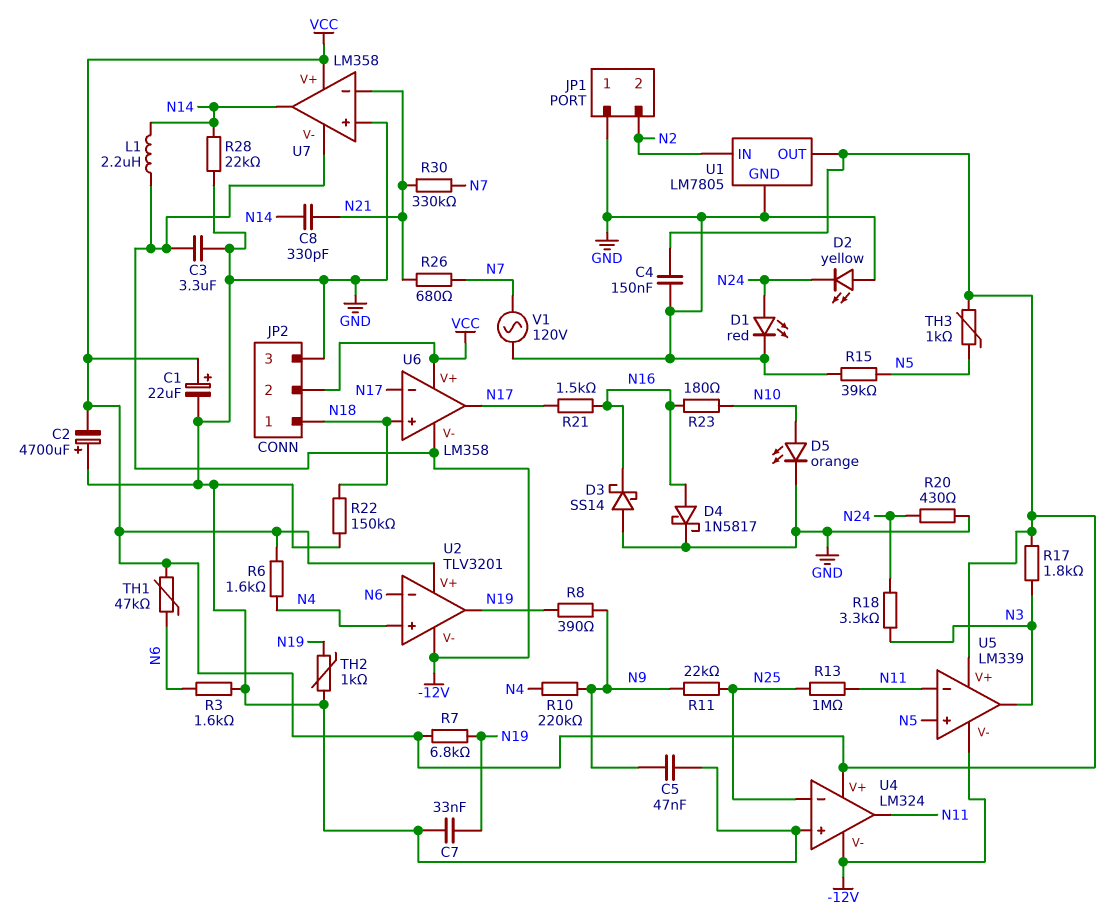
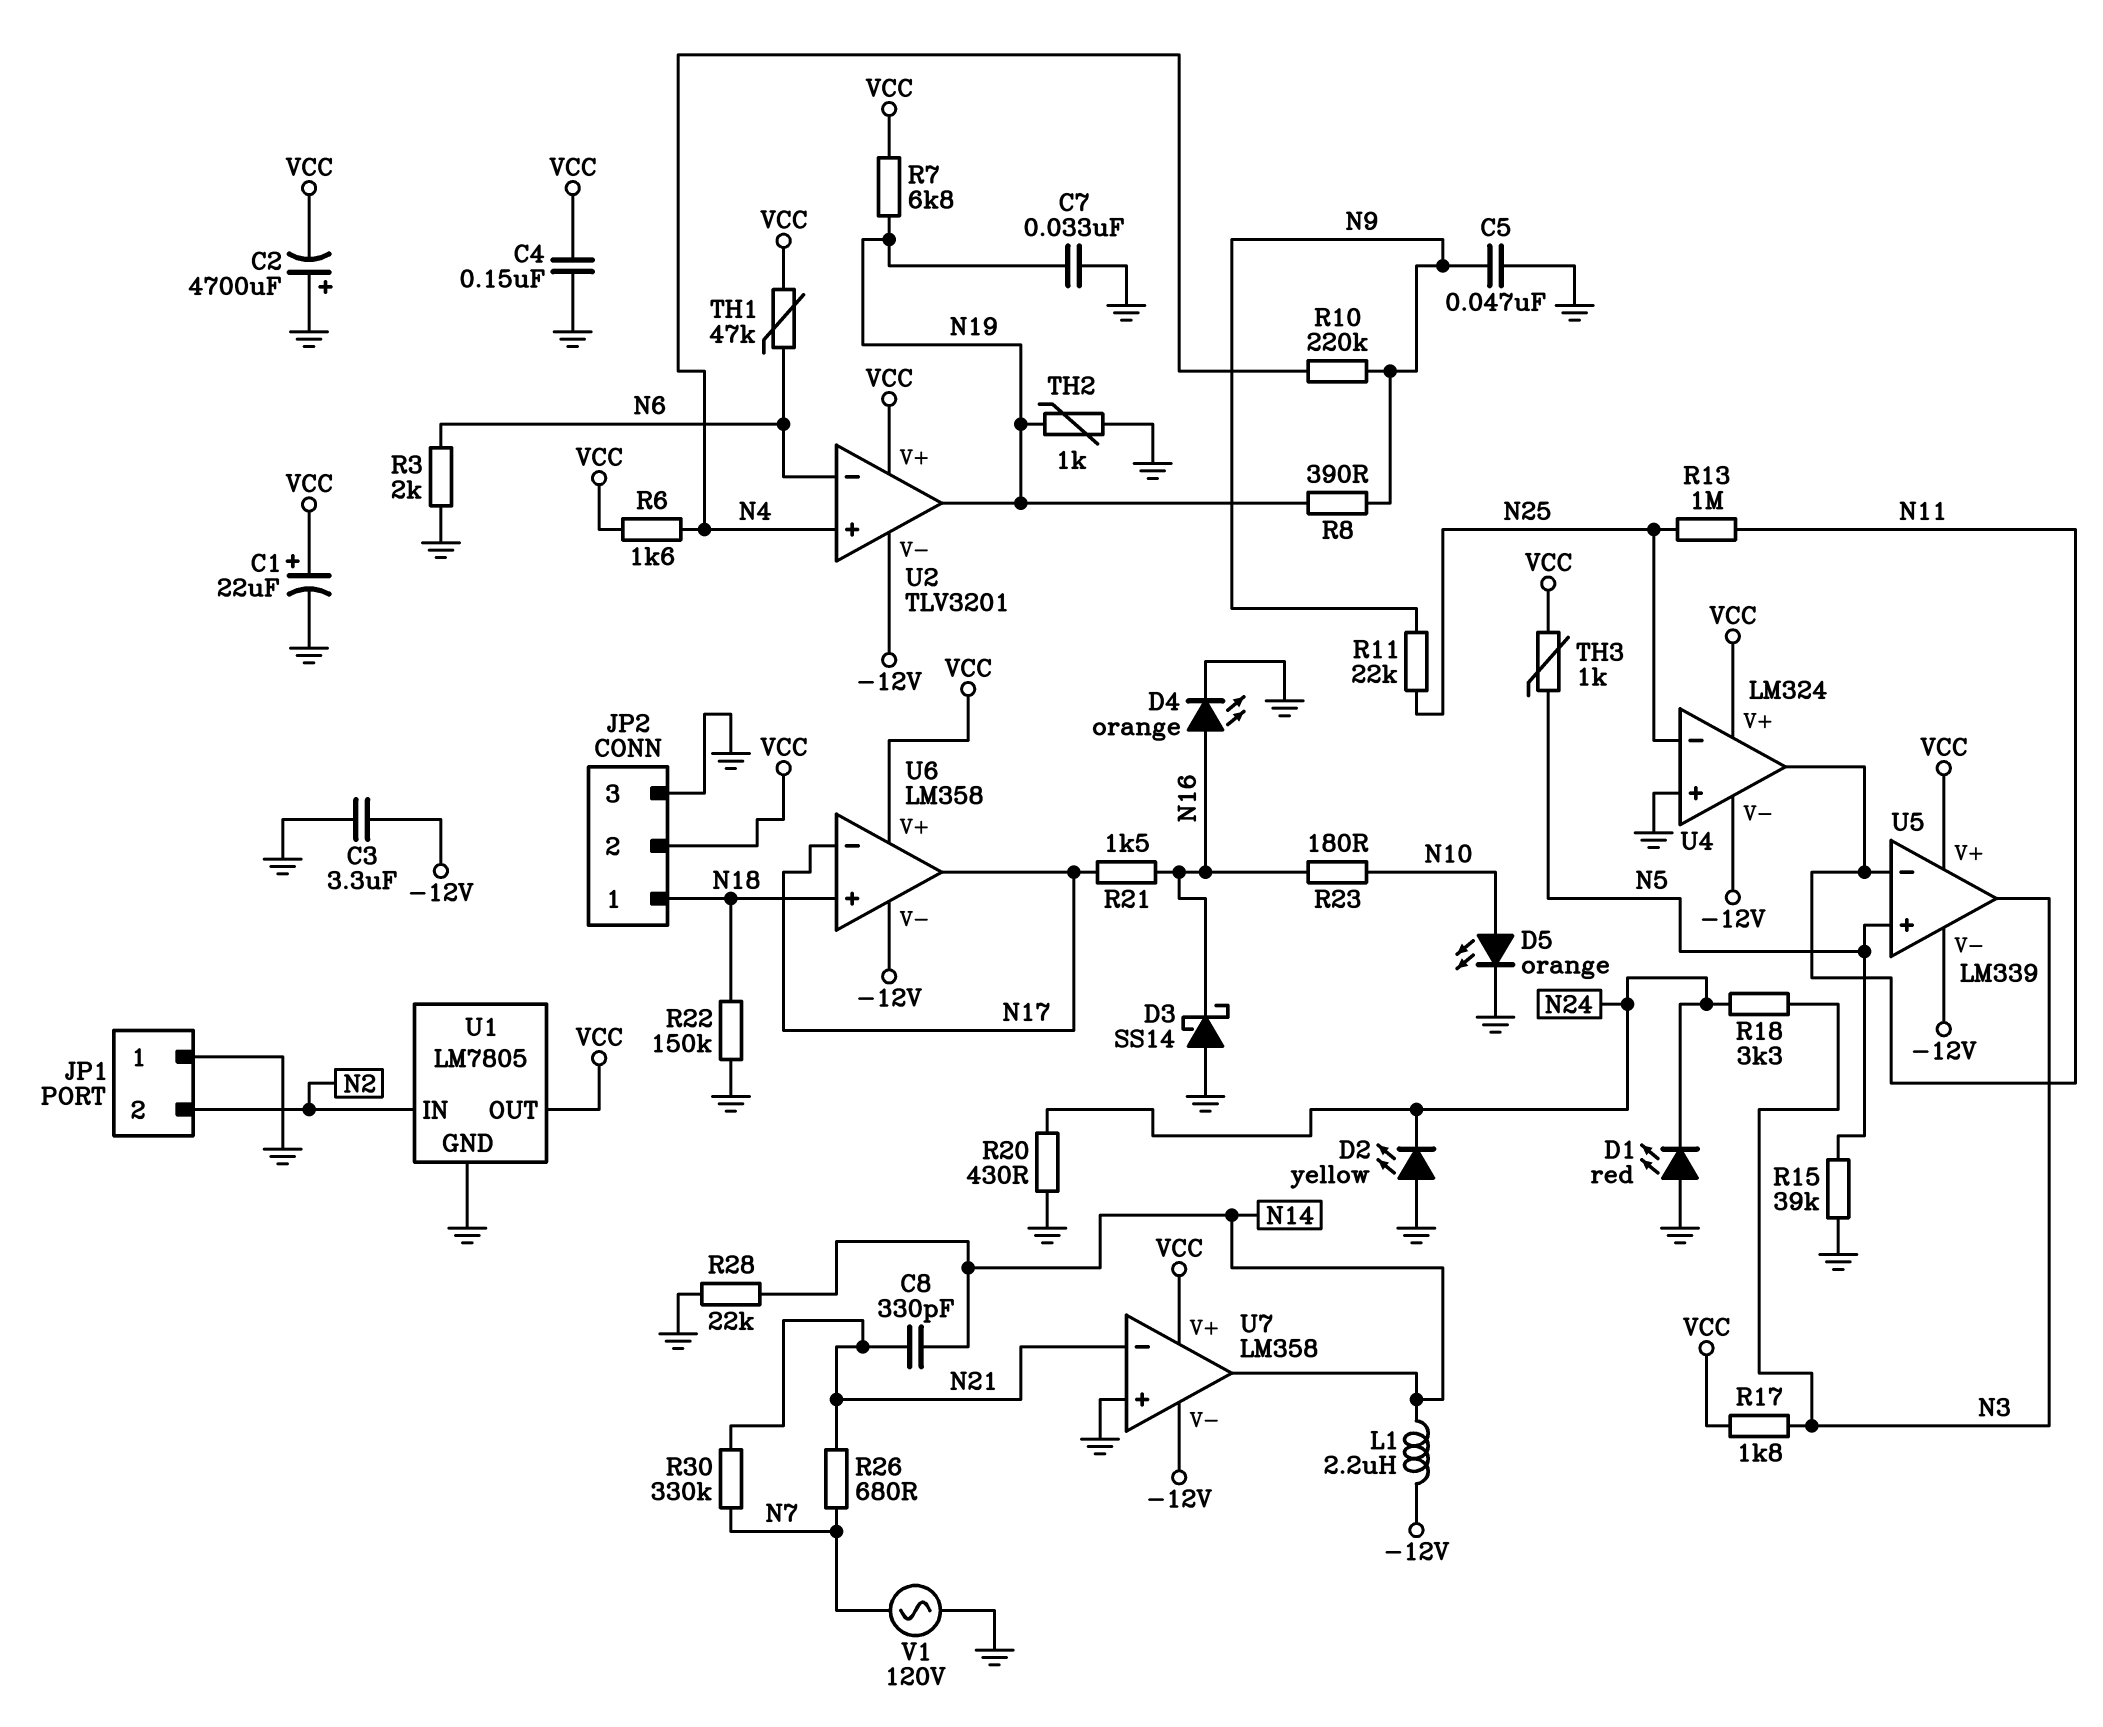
D1: LED red (A N24, K GND) -> LED red (A GND, K N24)
D4: schottky 1N5817 (A N16, K GND) -> LED orange (A N16, K GND)
R3: 1.6k (GND, N6) -> 2k (GND, N6)

